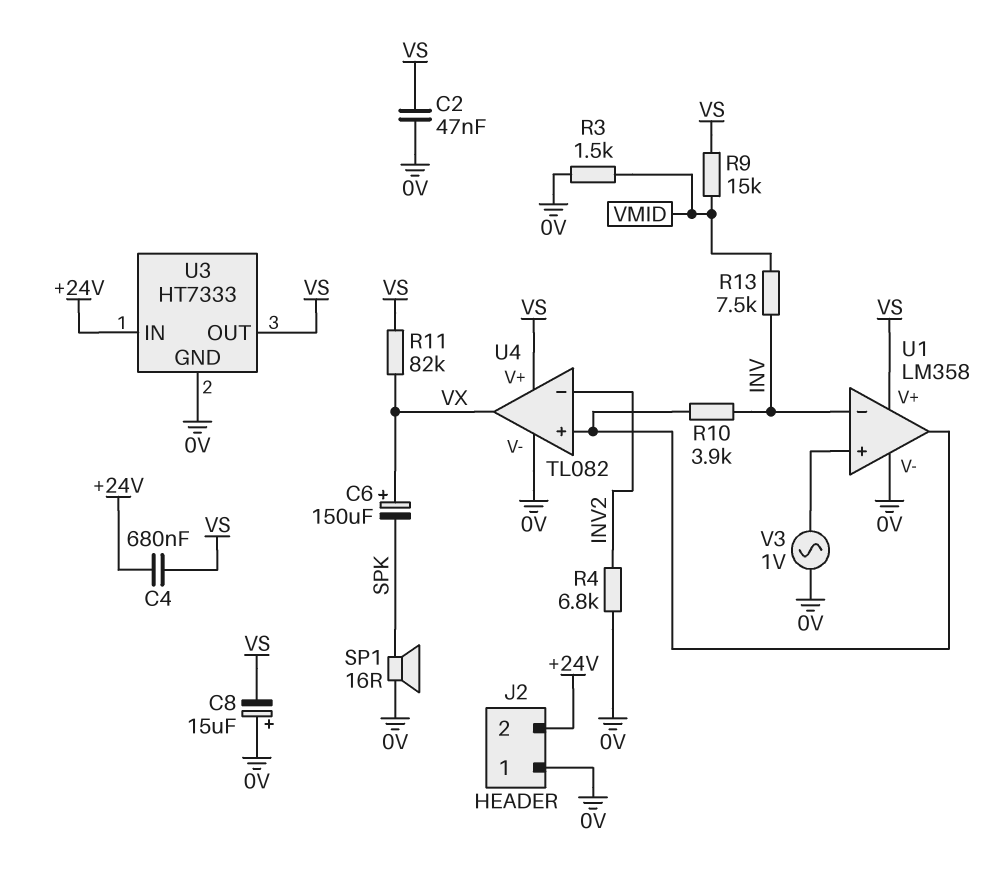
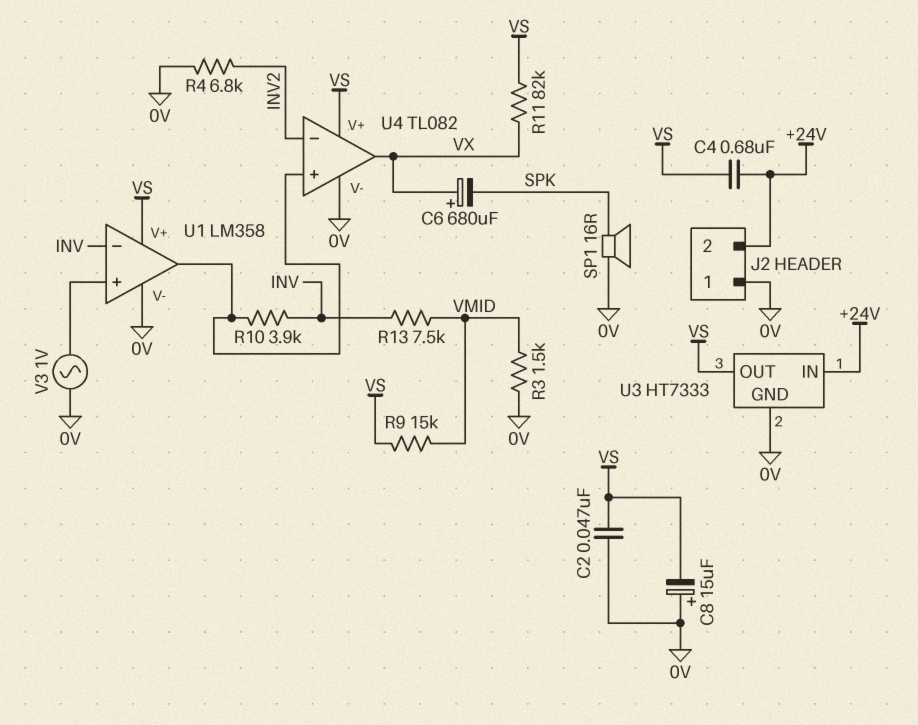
C6: 150uF (plus VX, minus SPK) -> 680uF (plus VX, minus SPK)

